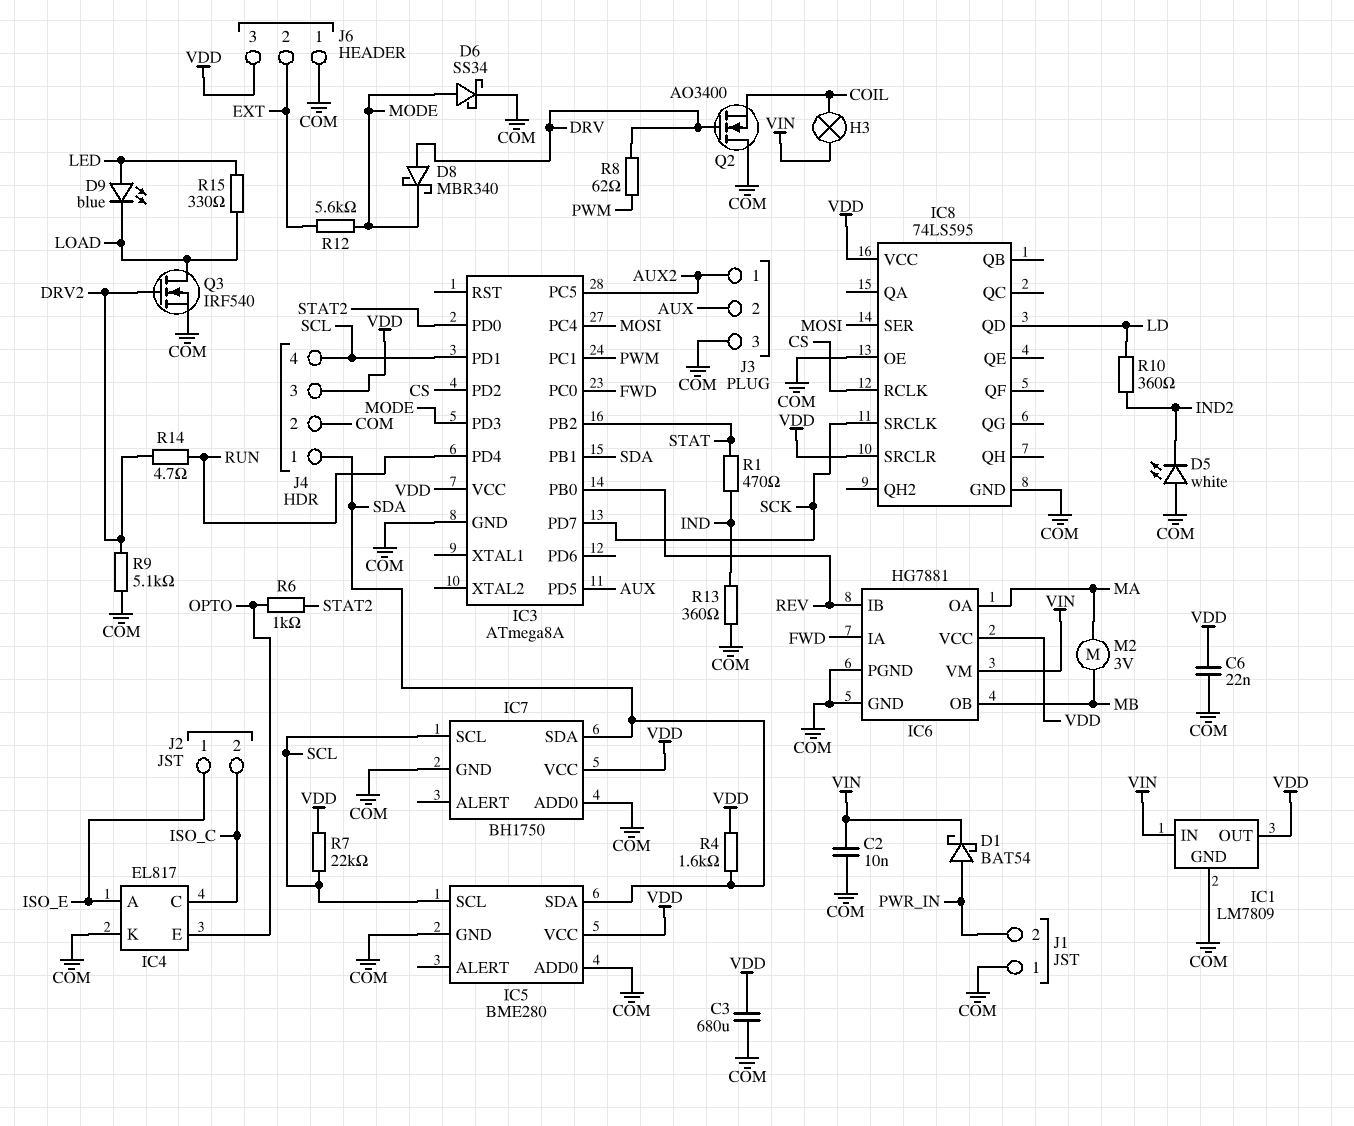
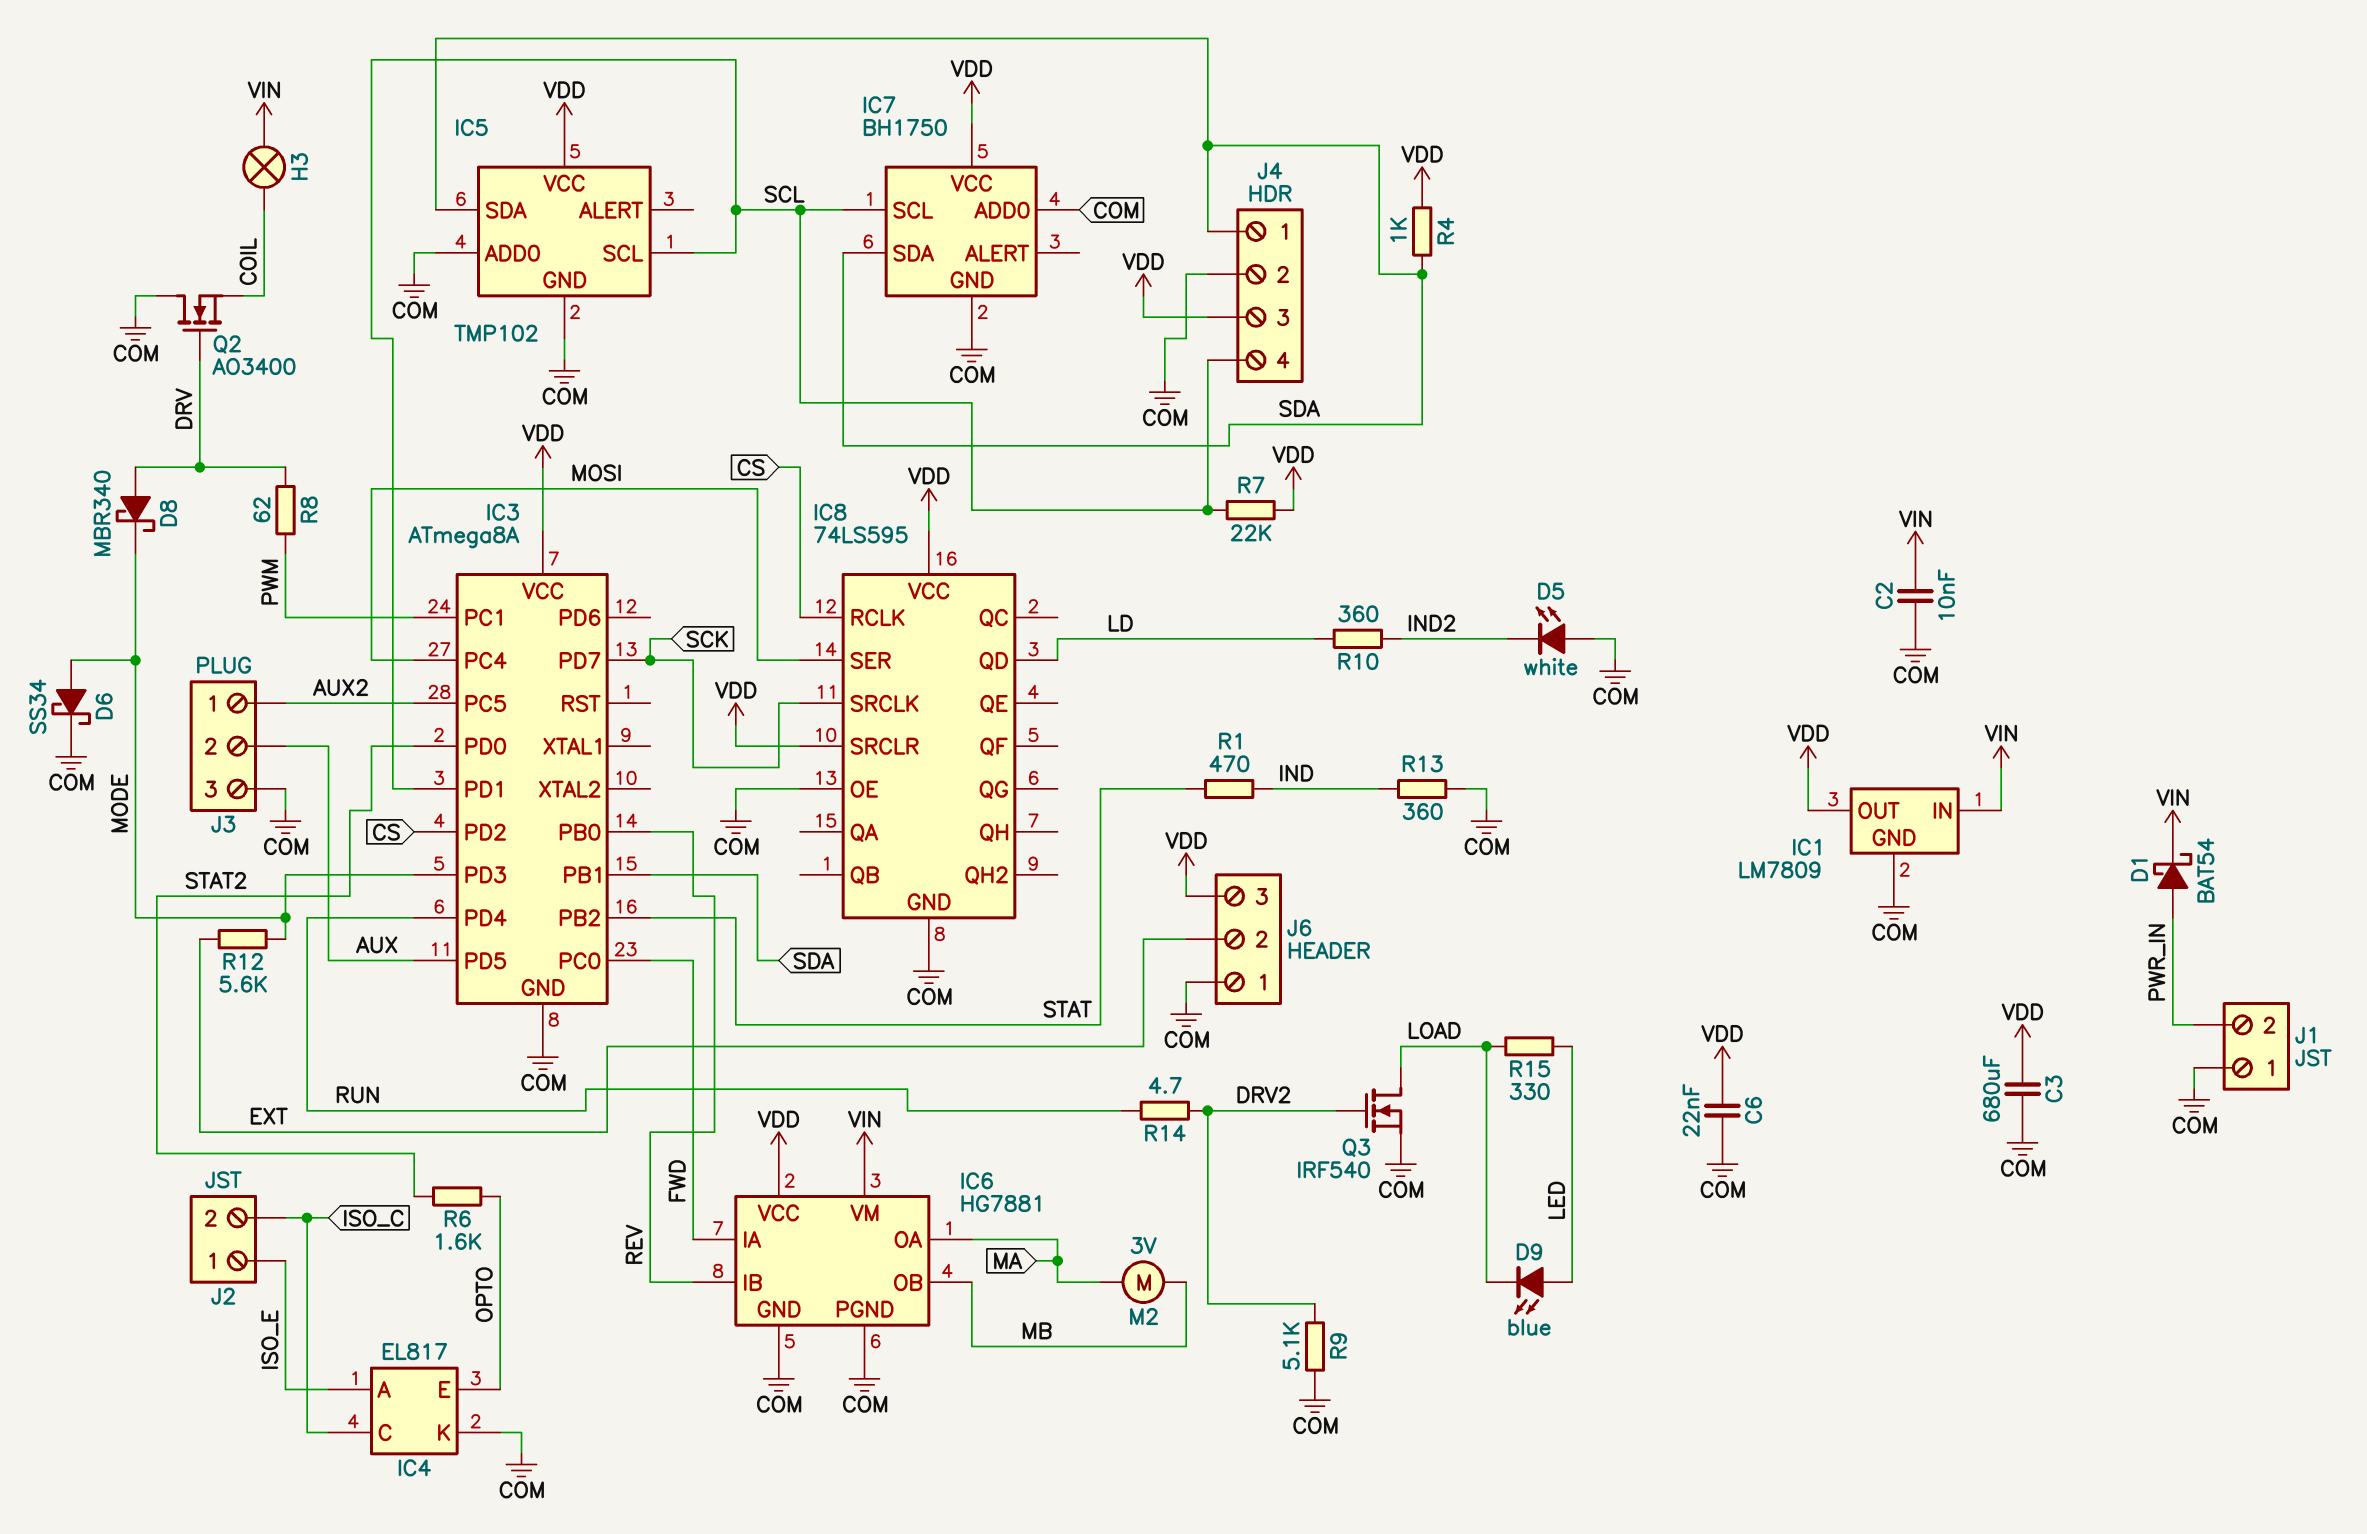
IC5: BME280 -> TMP102
R4: 1.6k (SDA, VDD) -> 1k (SDA, VDD)
R6: 1k (OPTO, STAT2) -> 1.6k (OPTO, STAT2)

